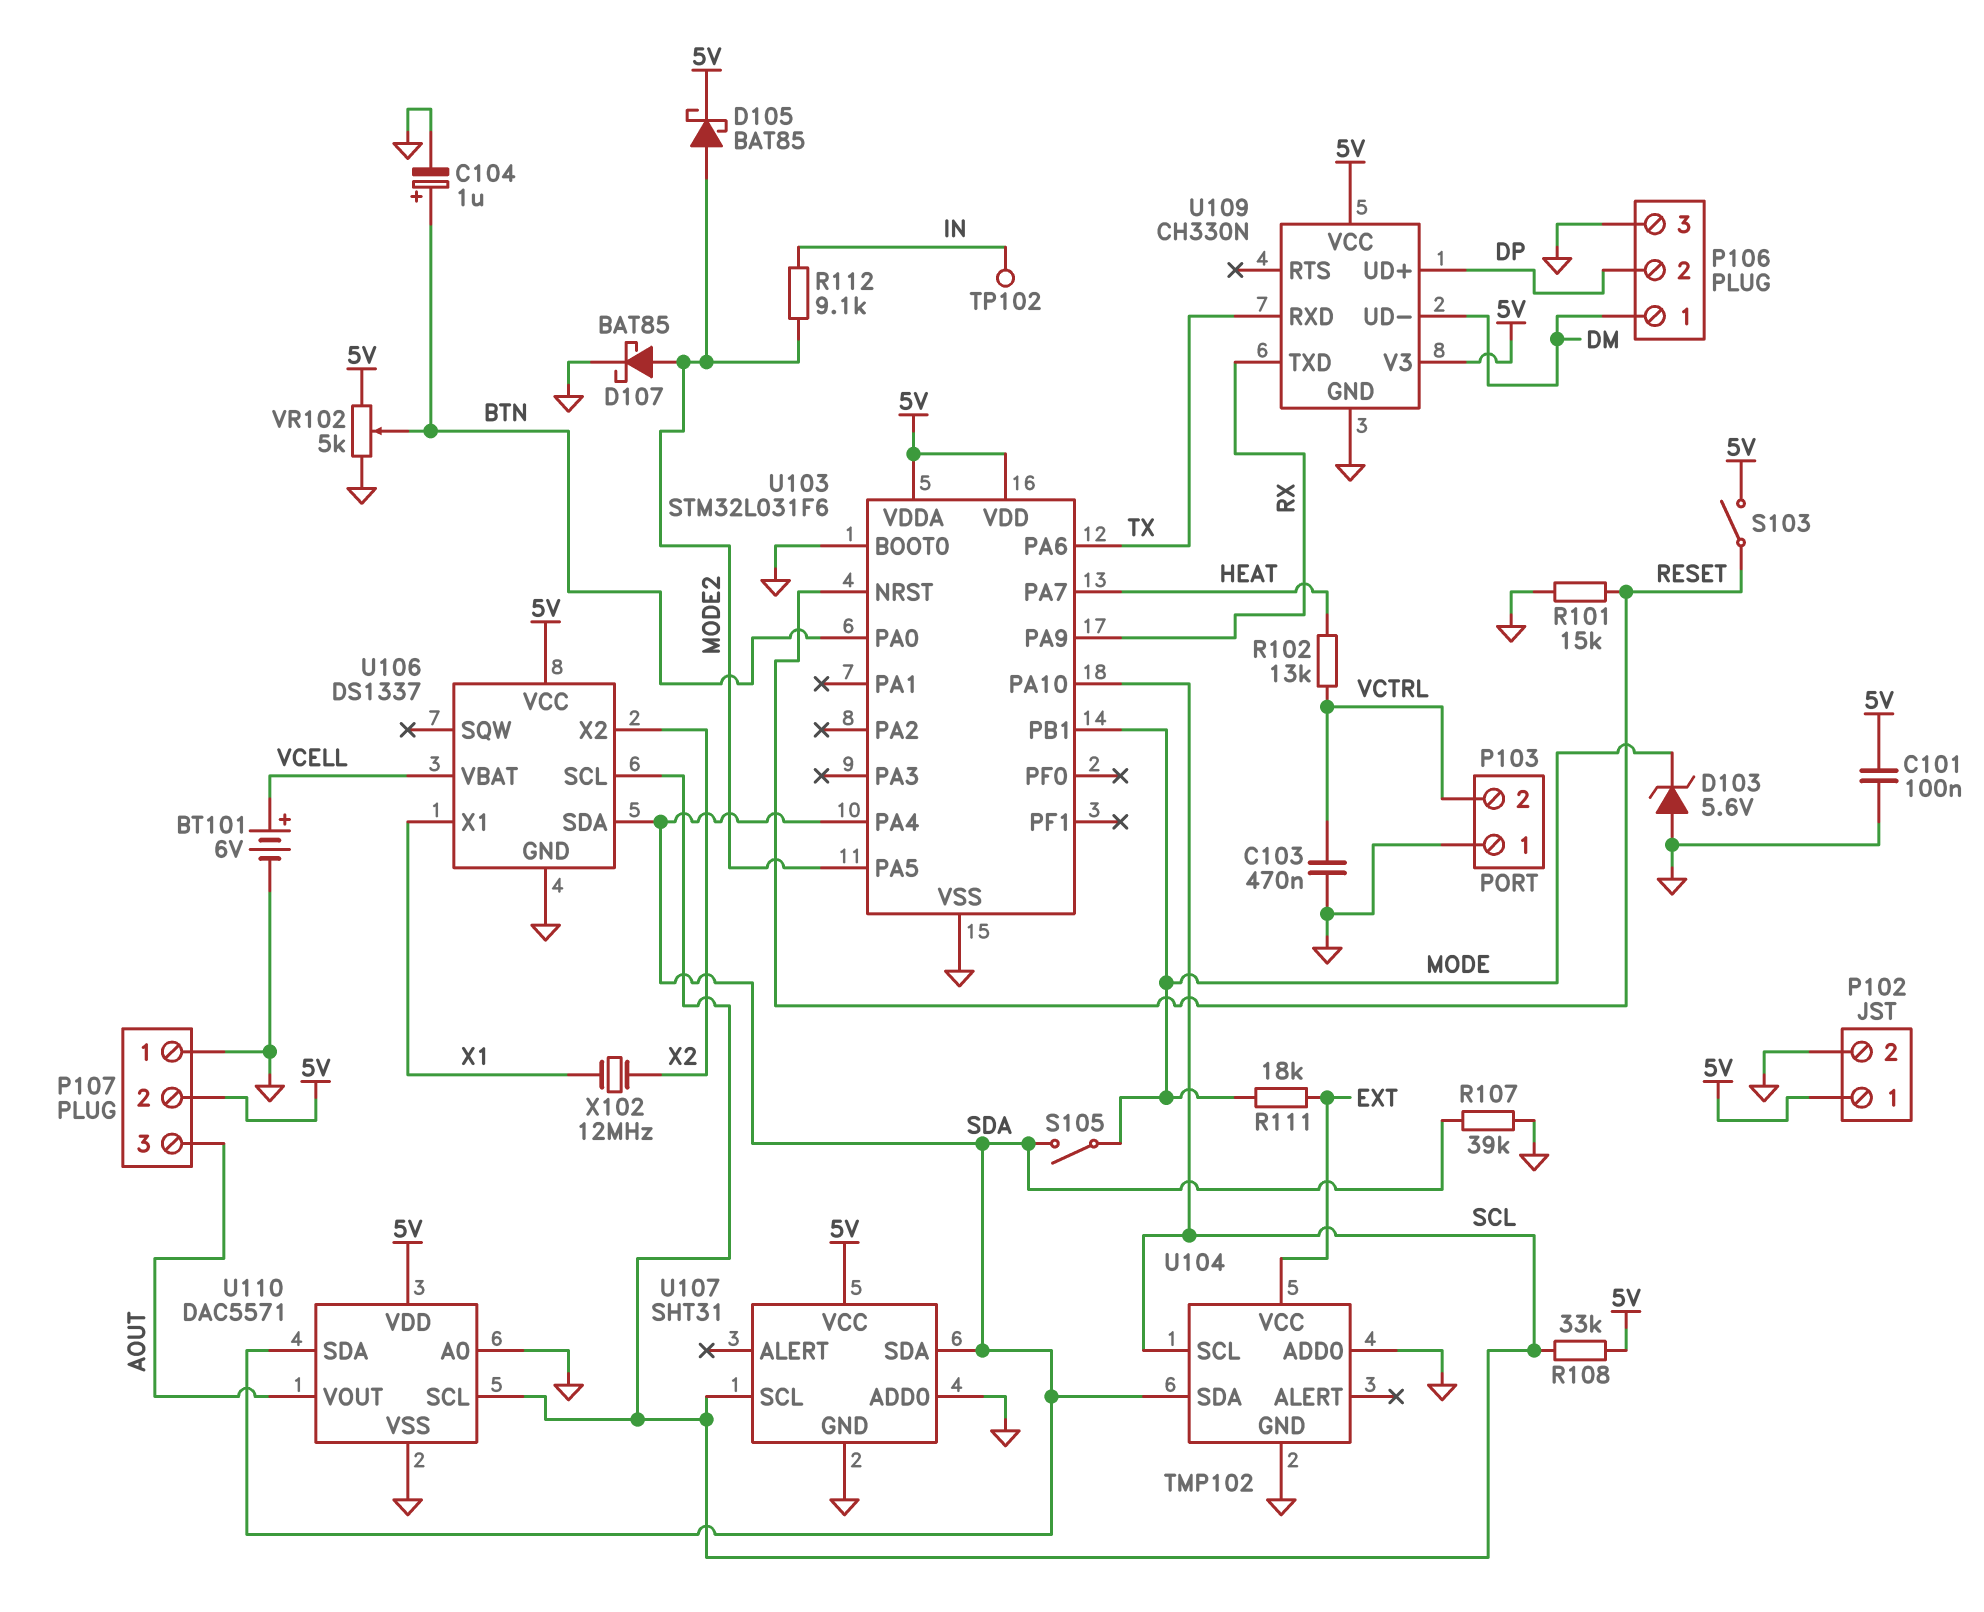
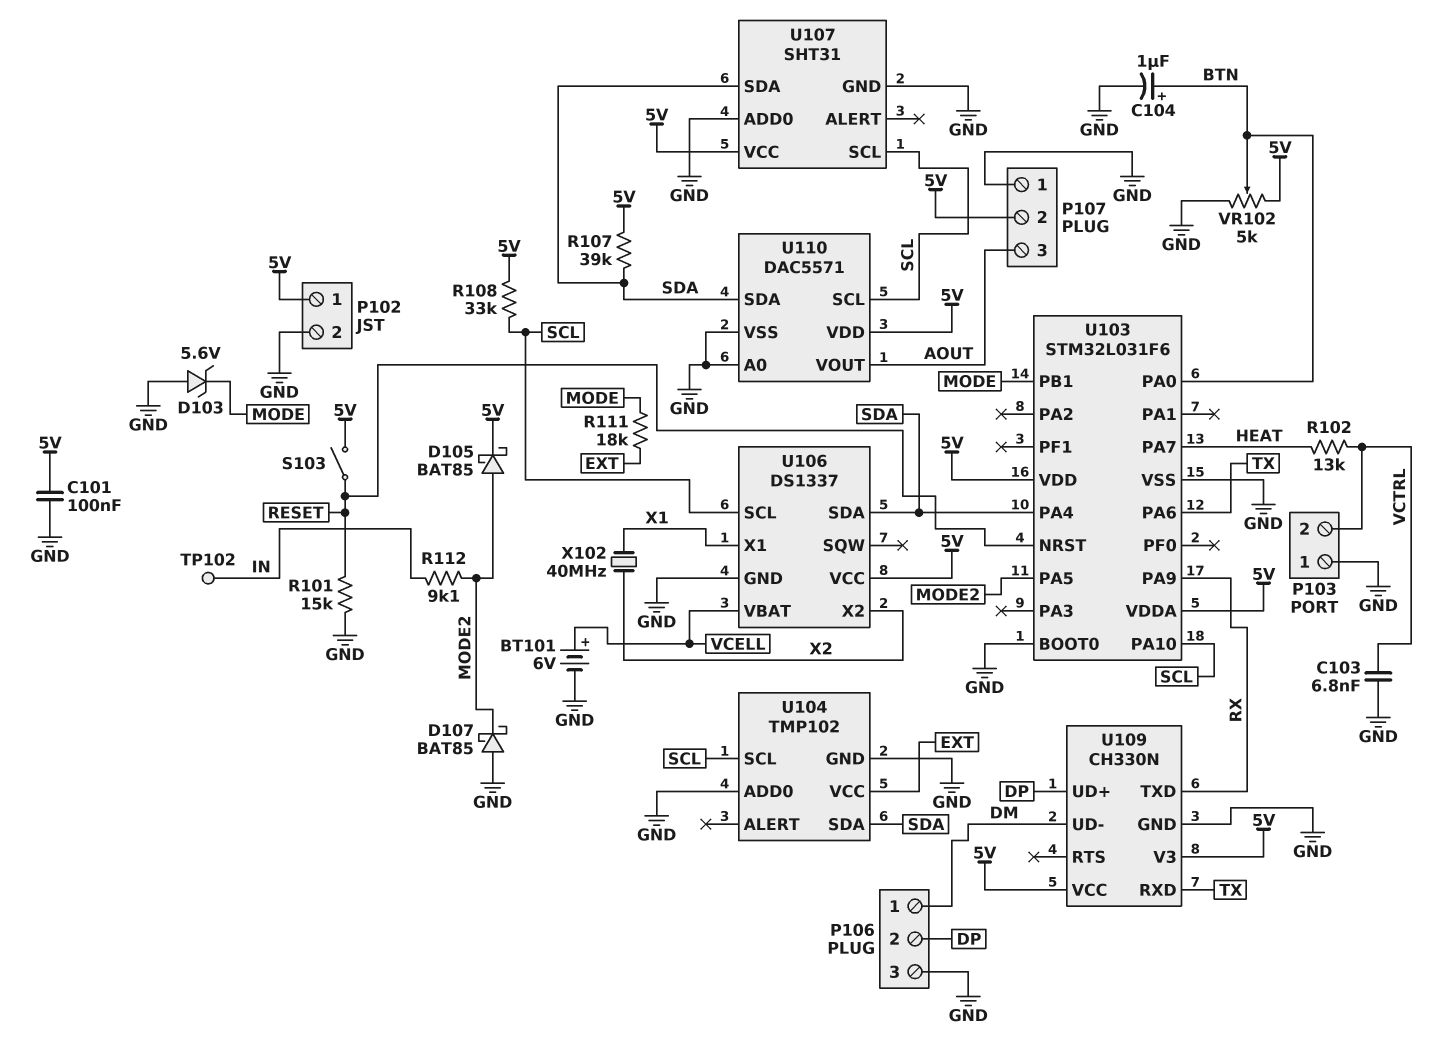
C103: 470nF (GND, VCTRL) -> 6.8nF (GND, VCTRL)
D107: schottky BAT85 (A MODE2, K GND) -> schottky BAT85 (A GND, K MODE2)
R107: 39k (GND, SDA) -> 39k (5V, SDA)
S105: switch (MODE, SDA) -> none
X102: 12MHz (X1, X2) -> 40MHz (X1, X2)

